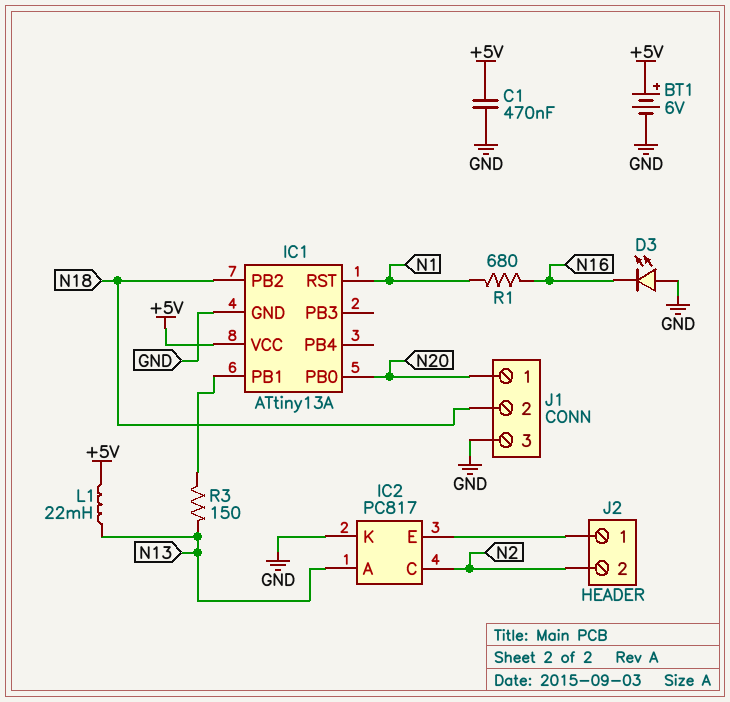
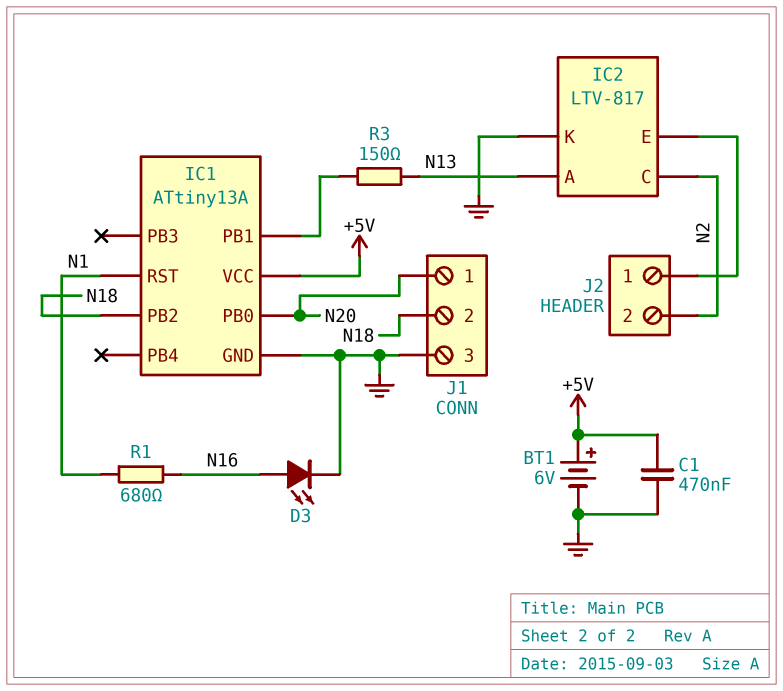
D3: LED (A GND, K N16) -> LED (A N16, K GND)
IC2: PC817 -> LTV-817
L1: 22mH (+5V, N13) -> none

